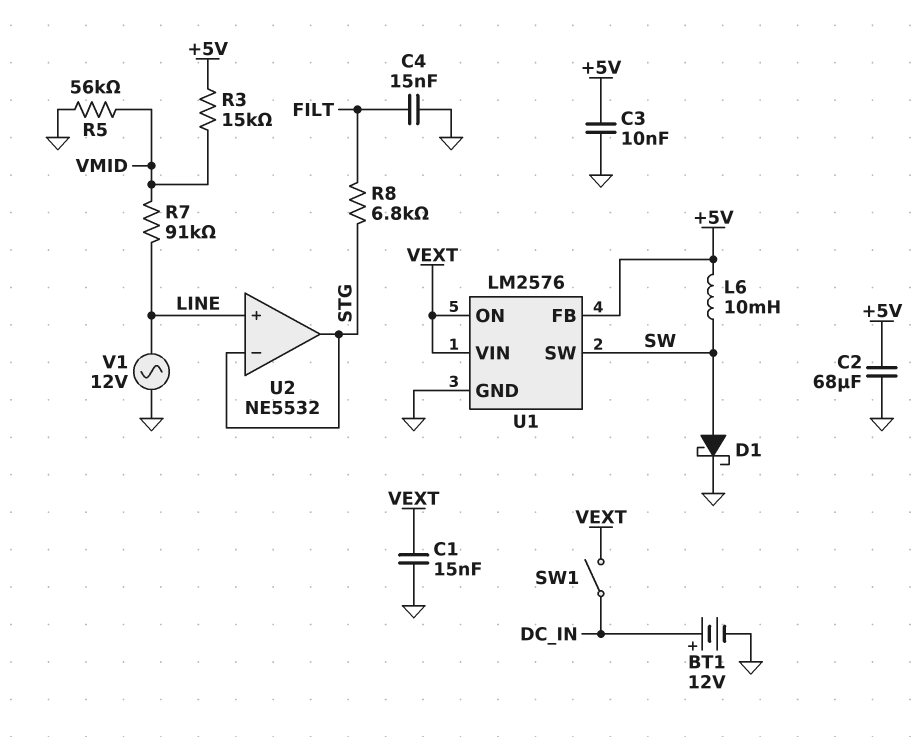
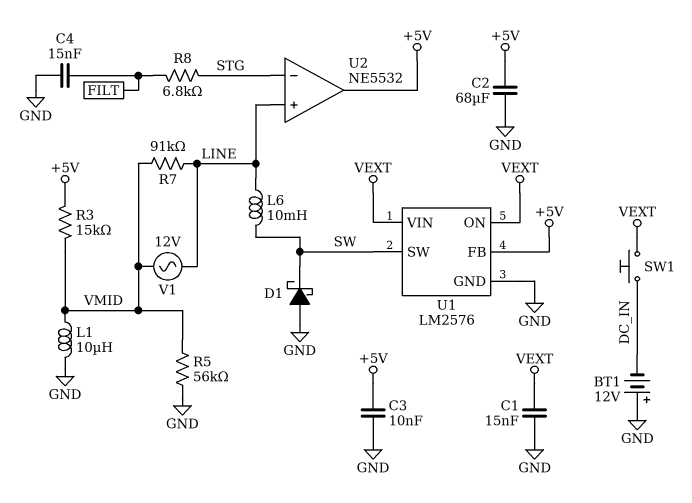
BT1: 12V (plus DC_IN, minus GND) -> 12V (plus GND, minus DC_IN)
D1: schottky (A SW, K GND) -> schottky (A GND, K SW)
L1: none -> 10uH (GND, VMID)
L6: 10mH (+5V, SW) -> 10mH (LINE, SW)
SW1: switch (DC_IN, VEXT) -> button (DC_IN, VEXT)
U2 pin out: STG -> +5V
V1: AC 12V (GND, LINE) -> AC 12V (LINE, VMID)

